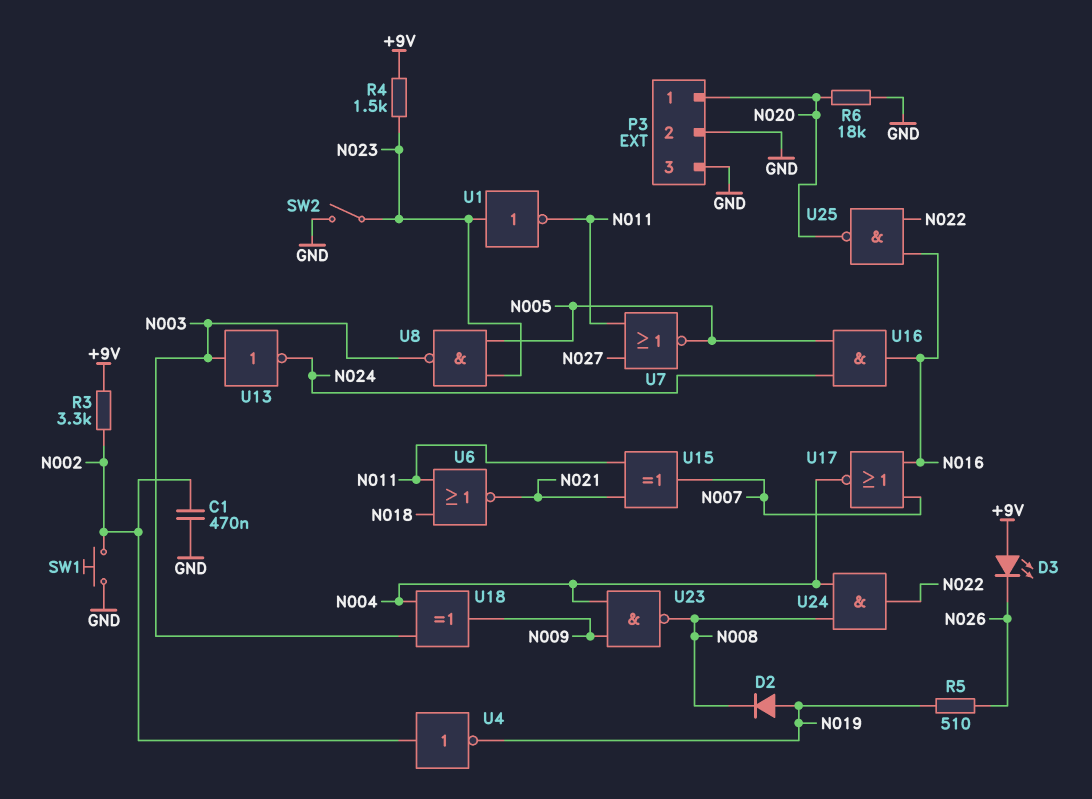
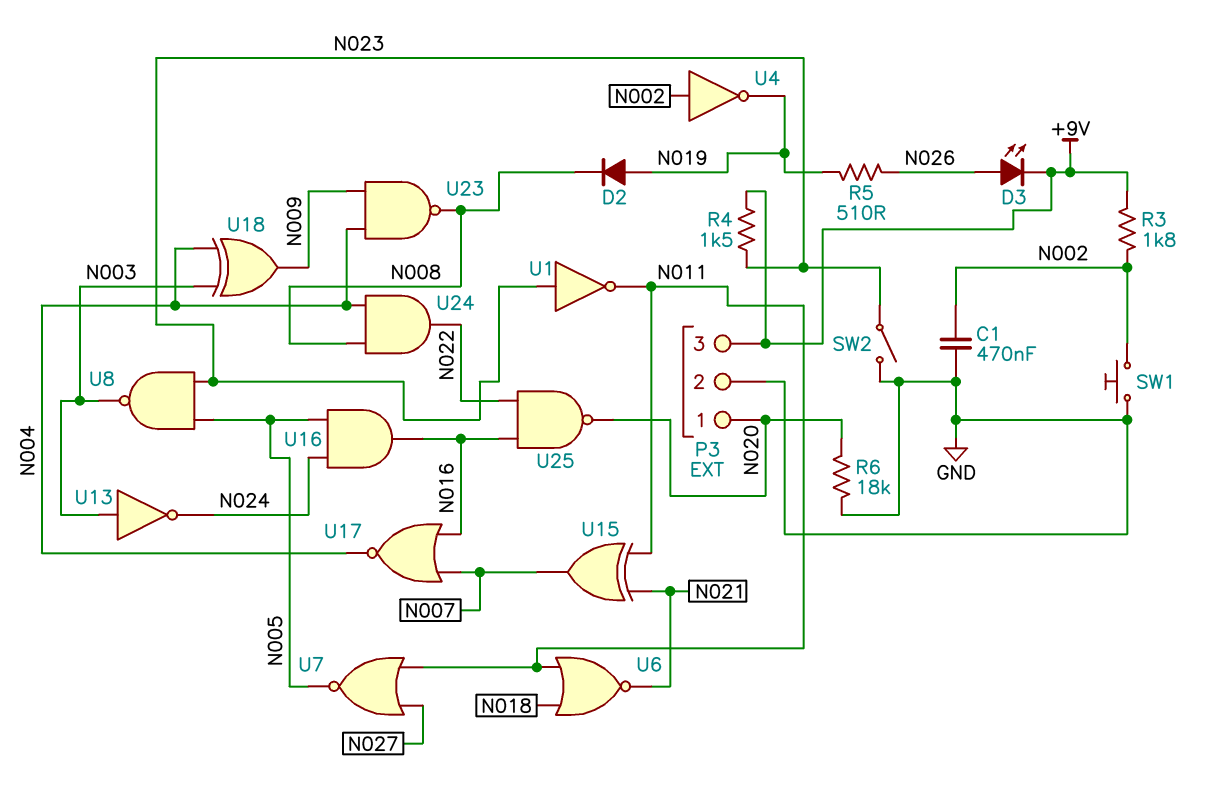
D3: LED (A +9V, K N026) -> LED (A N026, K +9V)
P3 pin 3: GND -> +9V
R3: 3.3k (+9V, N002) -> 1.8k (+9V, N002)

